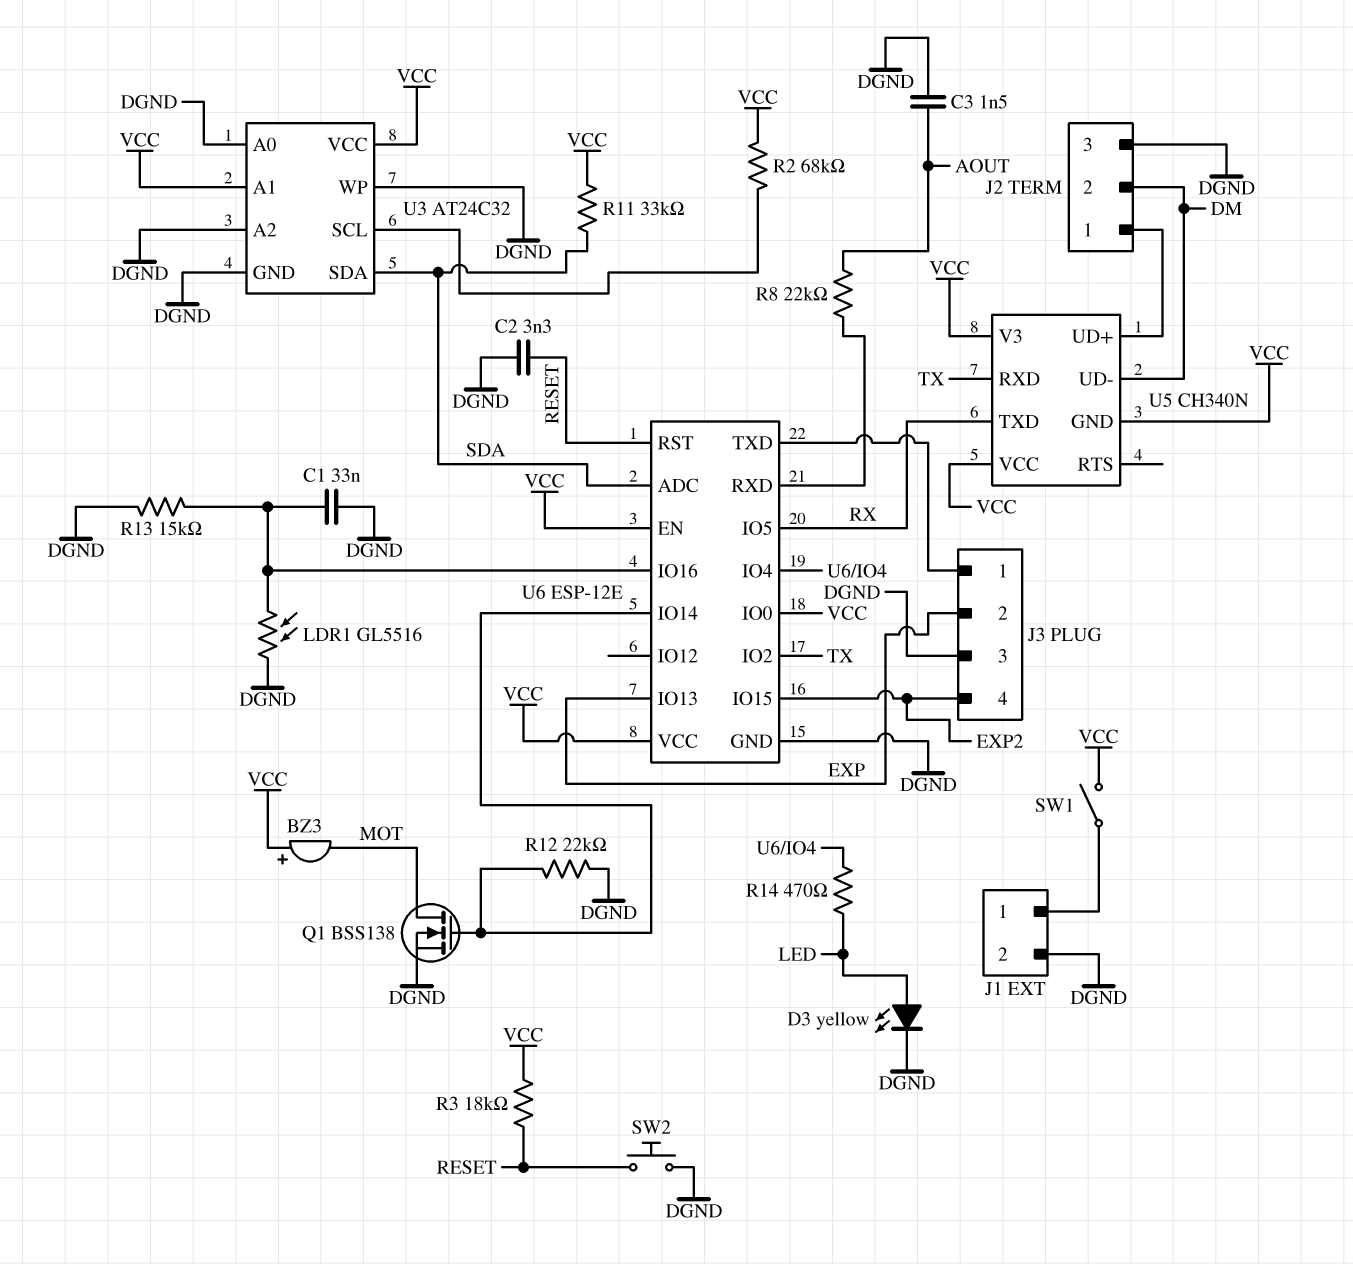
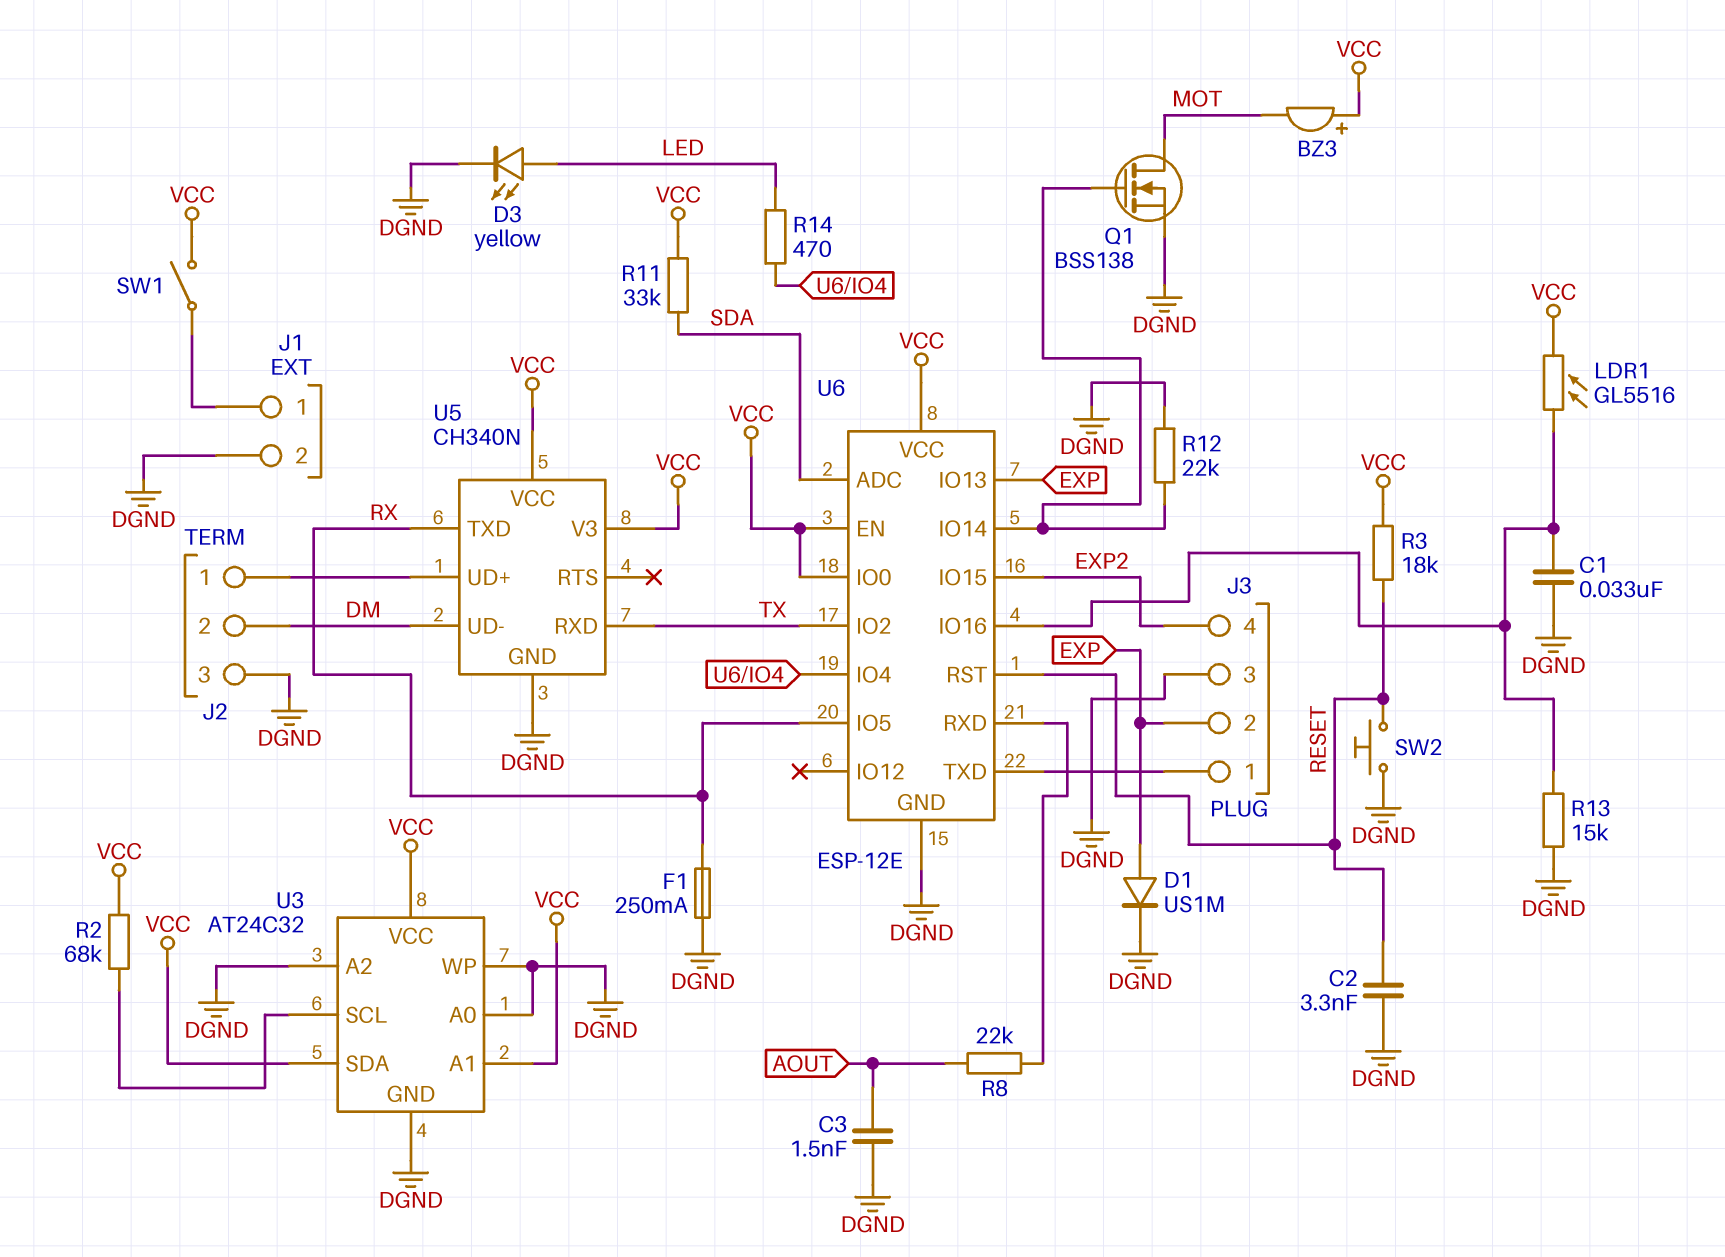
D1: none -> diode US1M (A EXP, K DGND)
F1: none -> 250mA (DGND, RX)
LDR1: GL5516 (DGND, U6/IO16) -> GL5516 (U6/IO16, VCC)
U3 pin SDA: SDA -> VCC
U5 pin GND: VCC -> DGND

